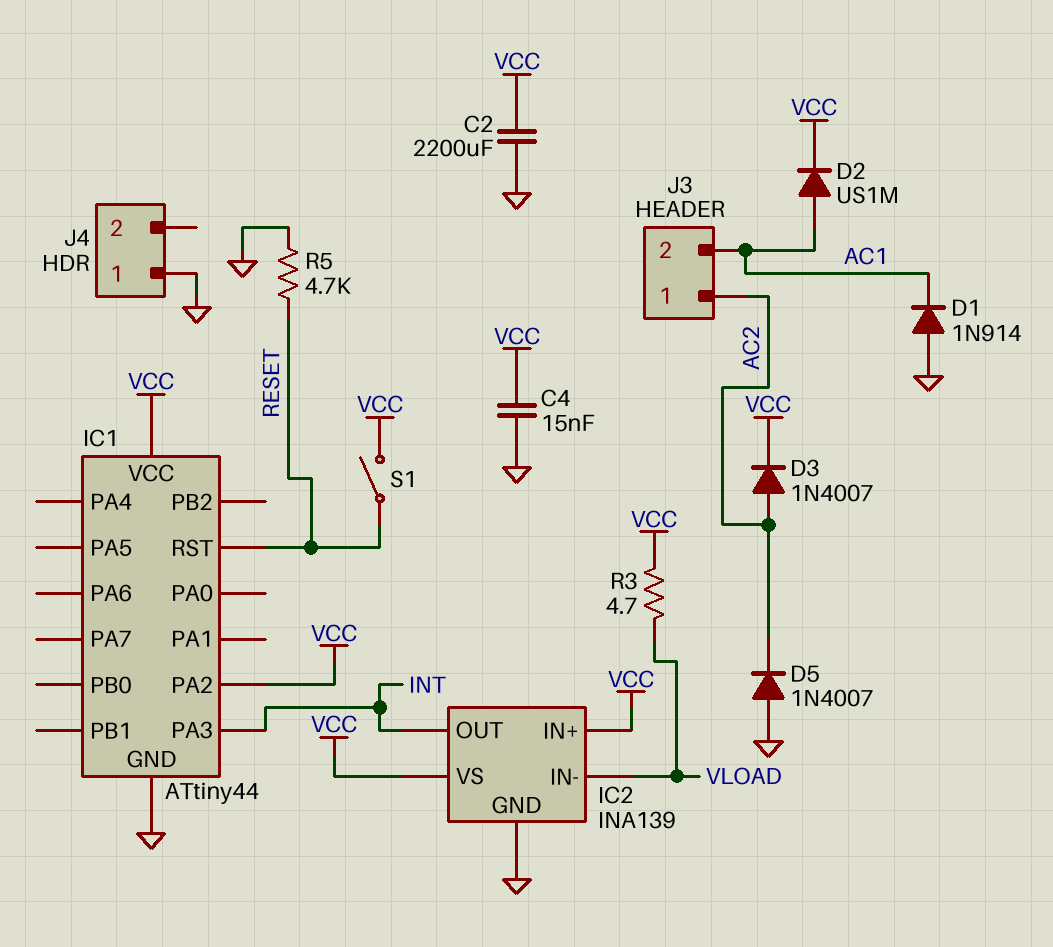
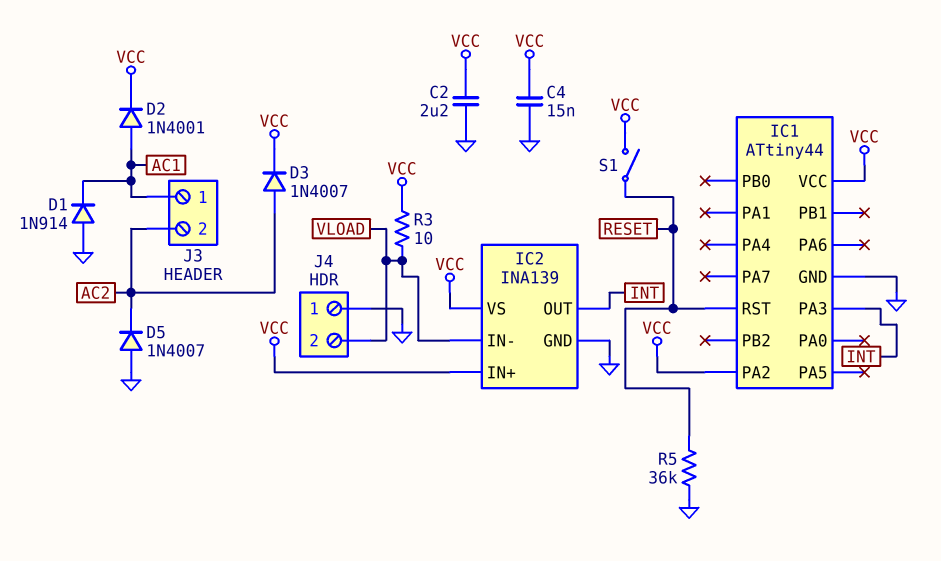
C2: 2200uF (GND, VCC) -> 2.2uF (GND, VCC)
D2: diode US1M (A AC1, K VCC) -> diode 1N4001 (A AC1, K VCC)
J3 pin 1: AC2 -> AC1
J3 pin 2: AC1 -> AC2
J4 pin 2: none -> VLOAD
R3: 4.7 (VCC, VLOAD) -> 10 (VCC, VLOAD)
R5: 4.7k (GND, RESET) -> 36k (GND, RESET)

